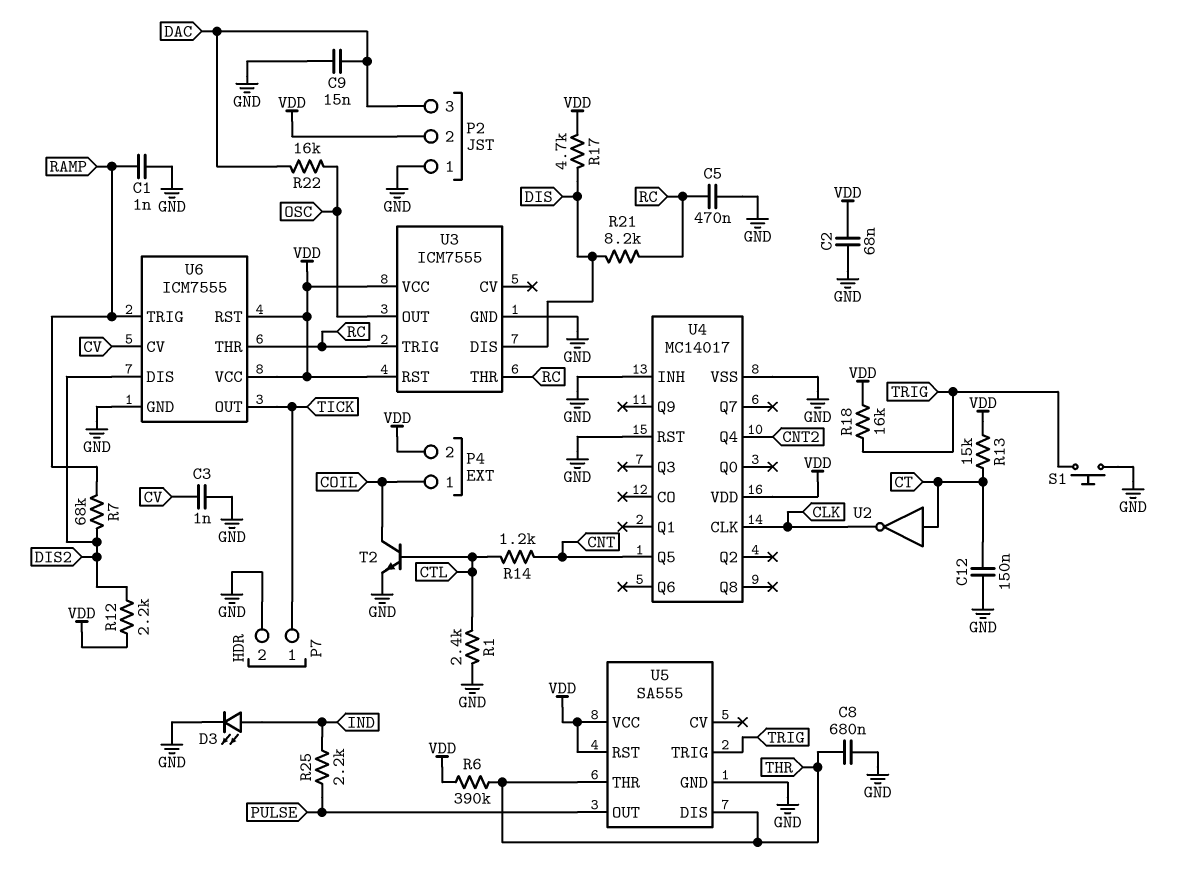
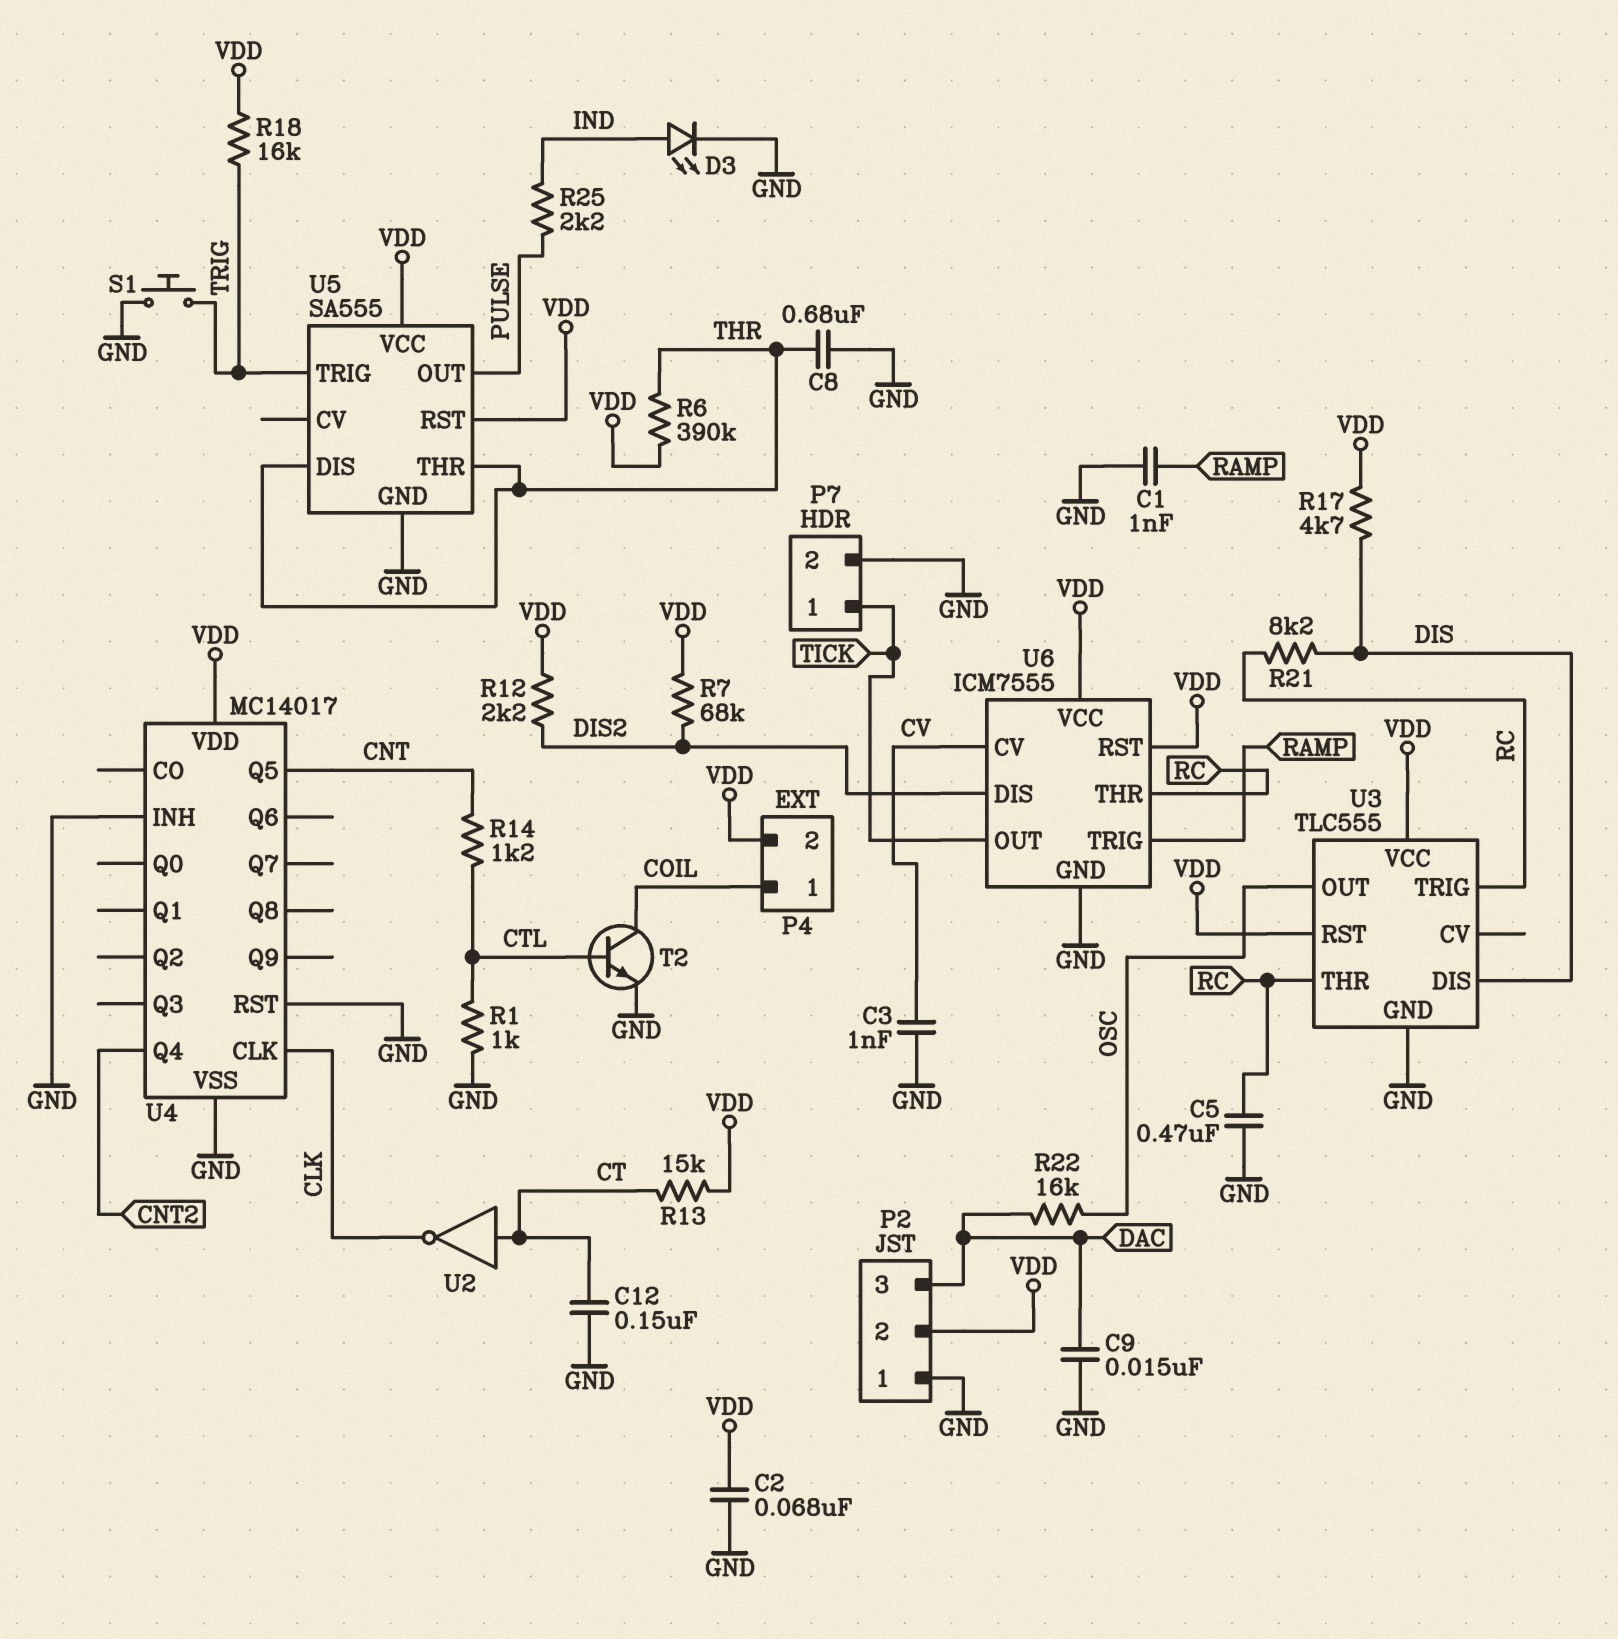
R1: 2.4k (CTL, GND) -> 1k (CTL, GND)
R7: 68k (DIS2, RAMP) -> 68k (DIS2, VDD)
U3: ICM7555 -> TLC555

